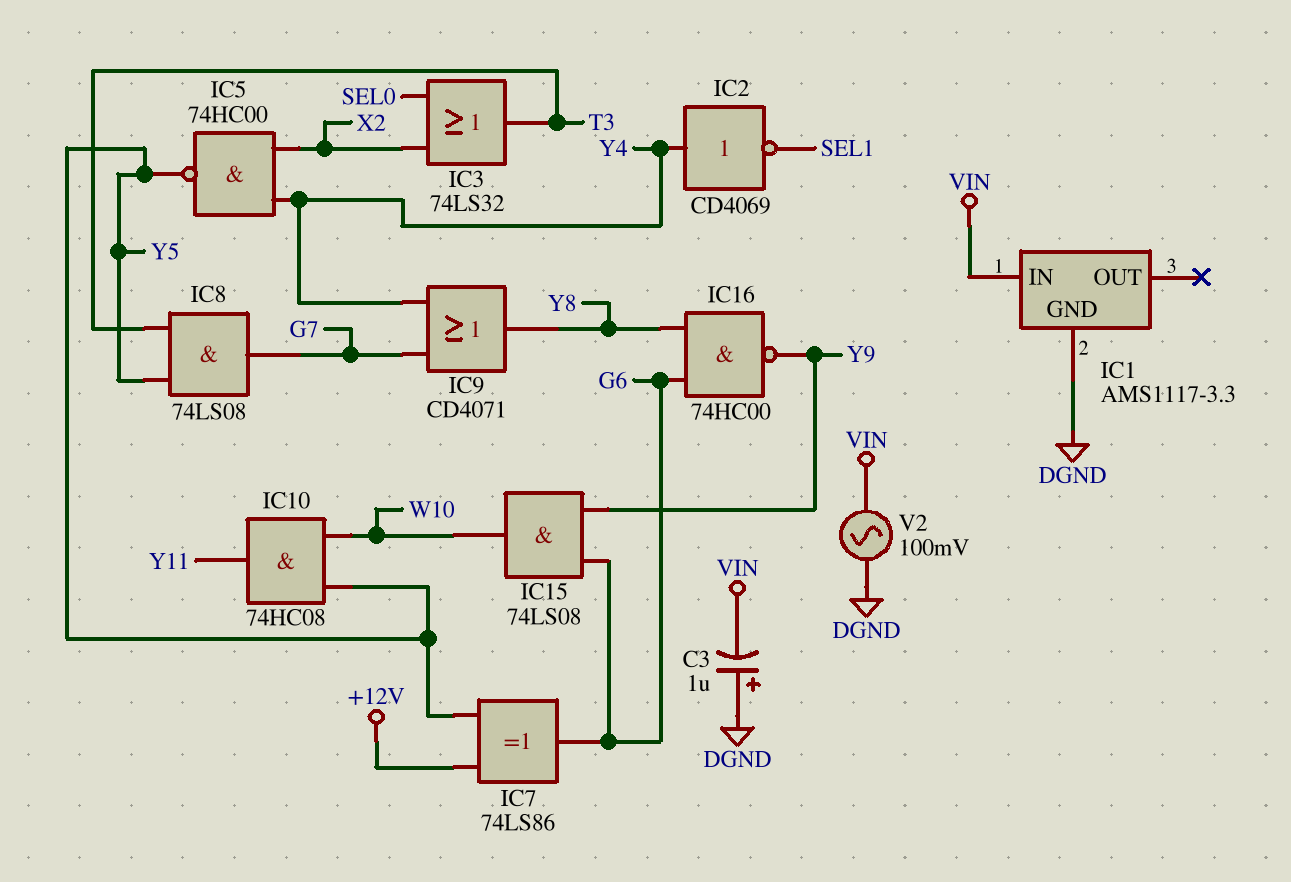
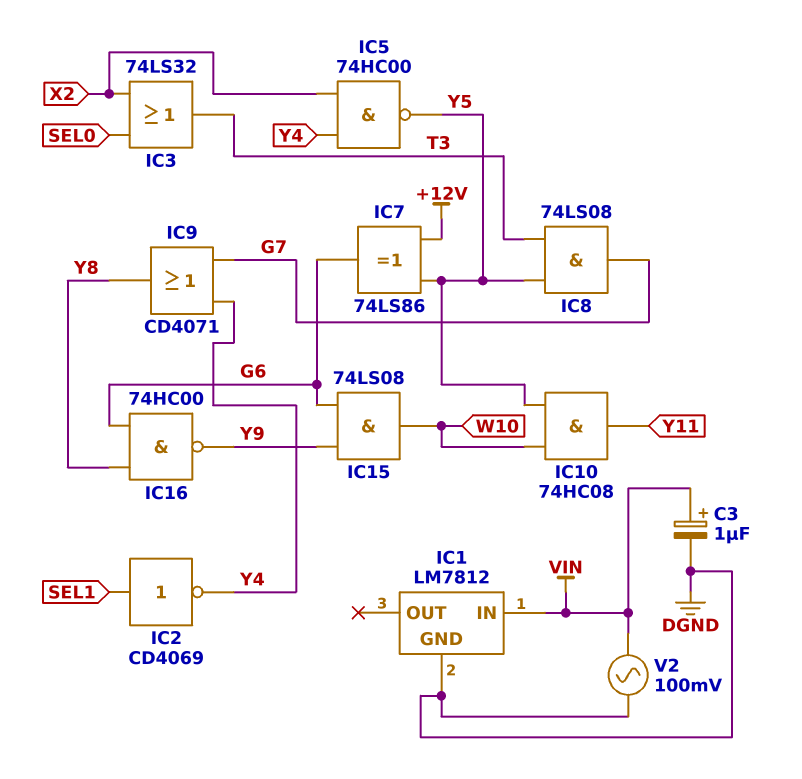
C3: 1uF (plus DGND, minus VIN) -> 1uF (plus VIN, minus DGND)
IC1: AMS1117-3.3 -> LM7812
IC2: NOT CD4069 (in Y4, out SEL1) -> NOT CD4069 (in SEL1, out Y4)

